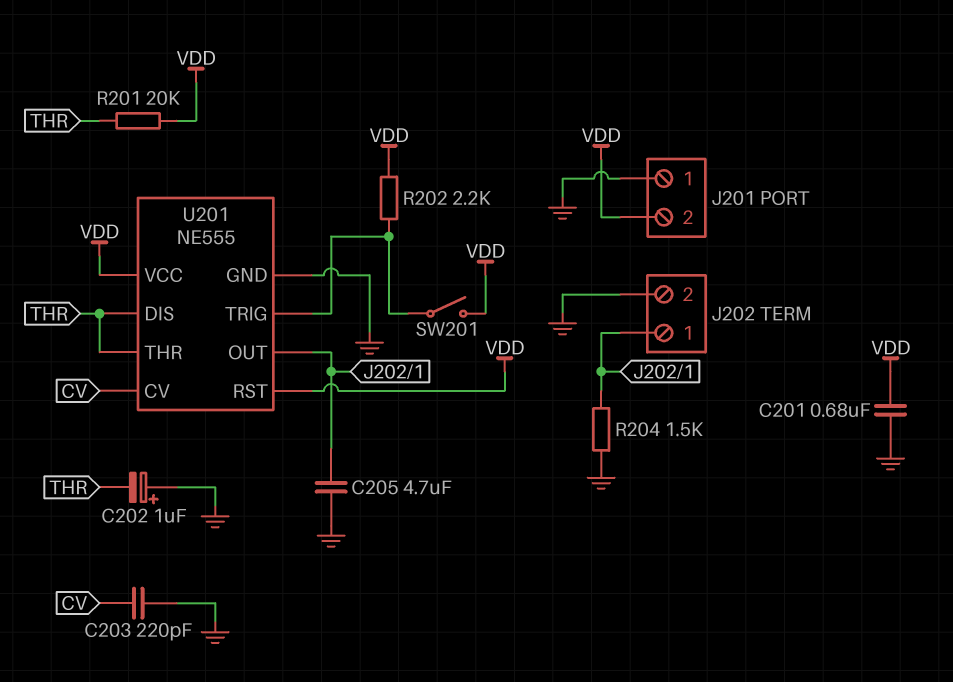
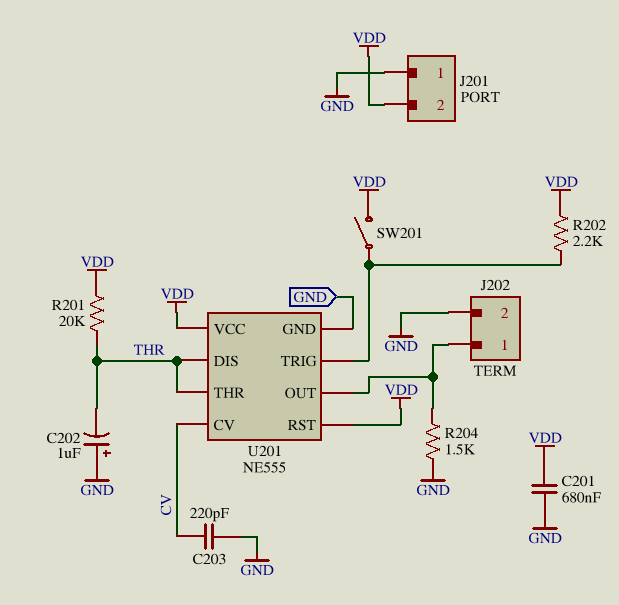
C205: 4.7uF (GND, J202/1) -> none

